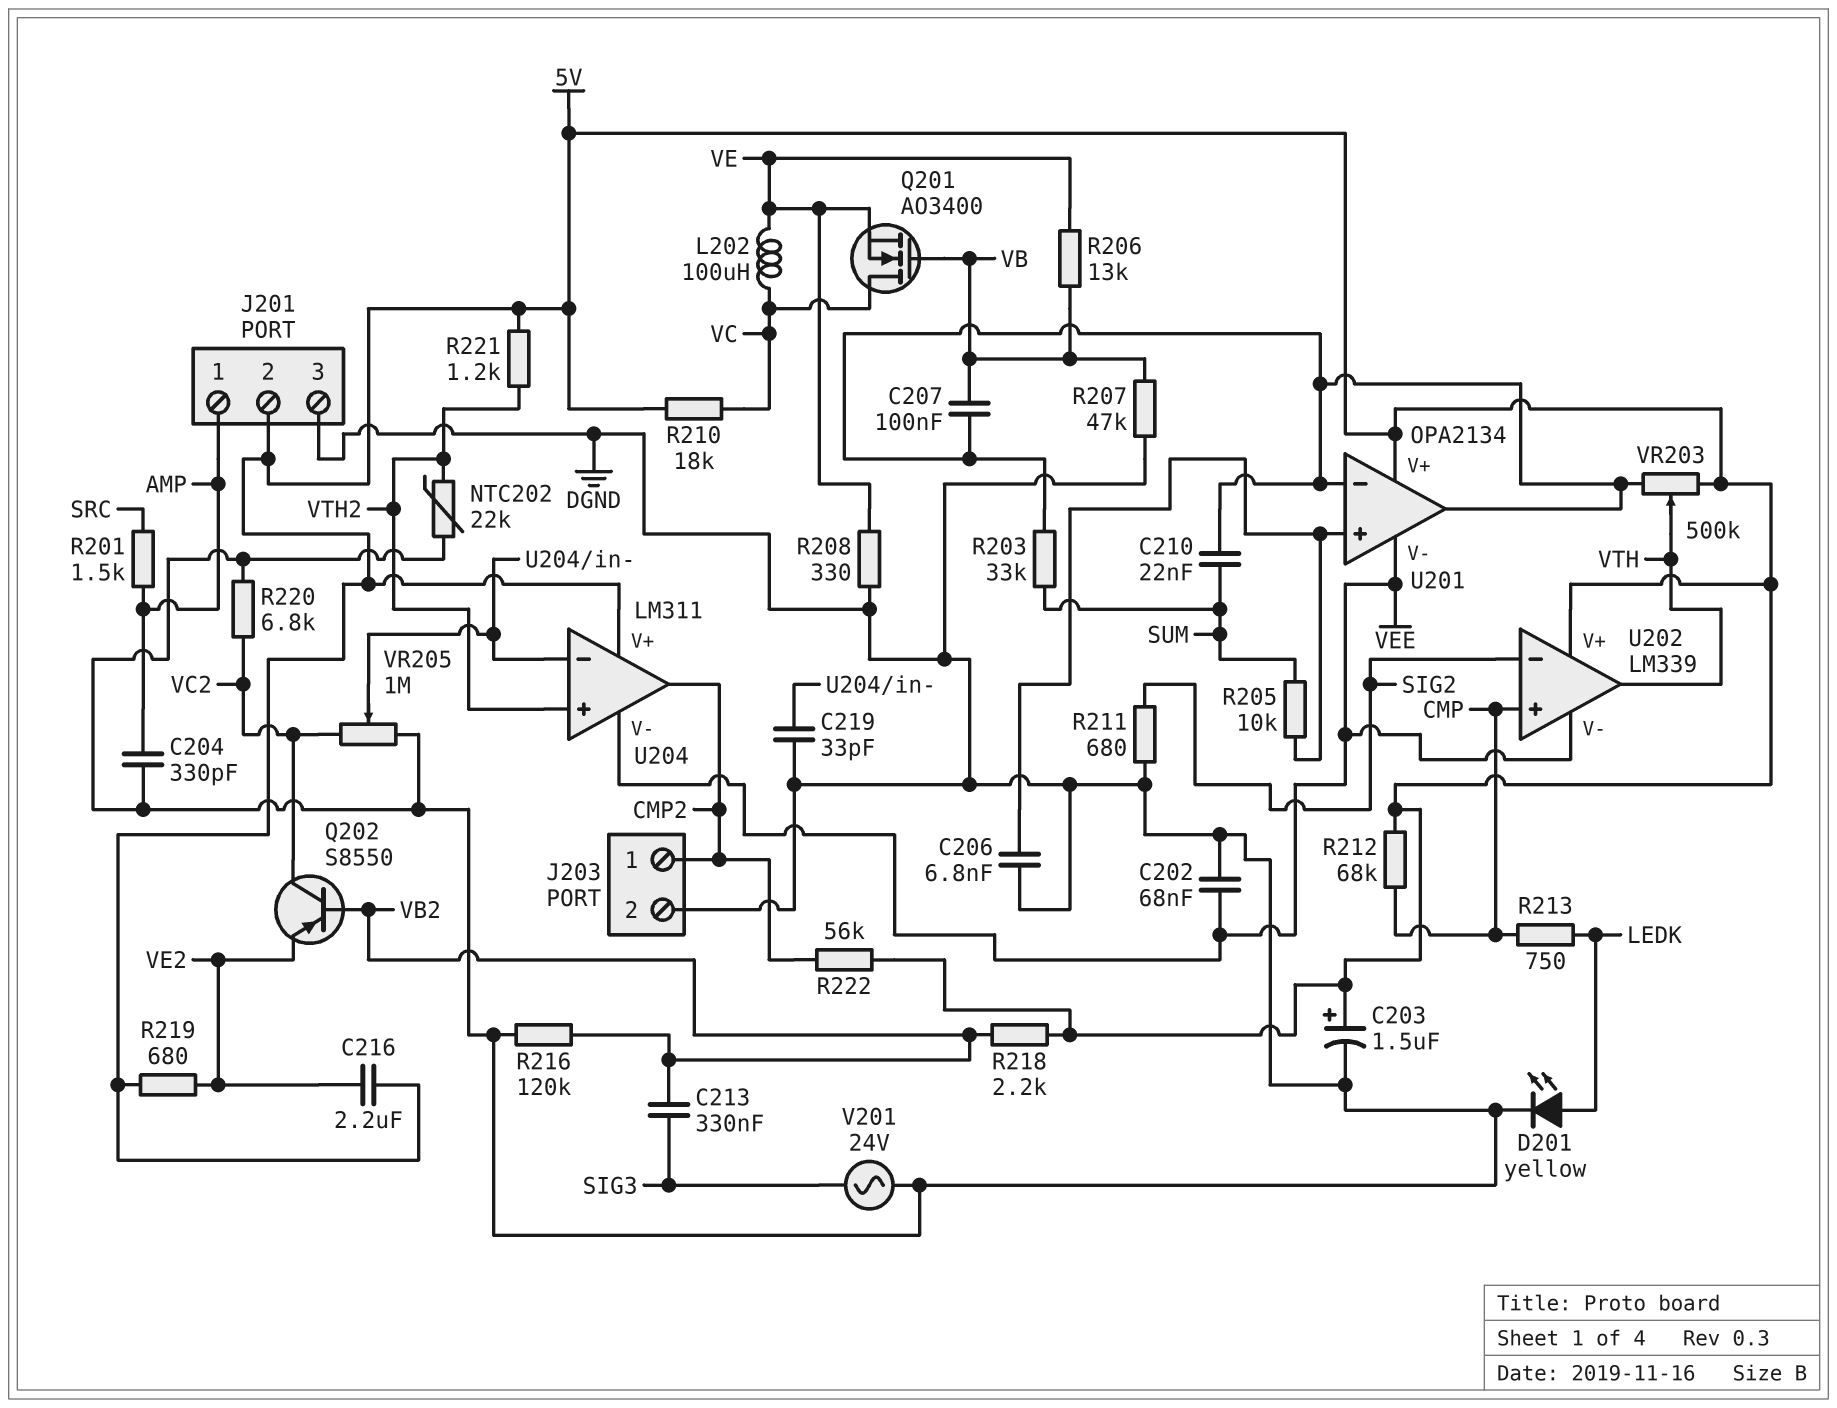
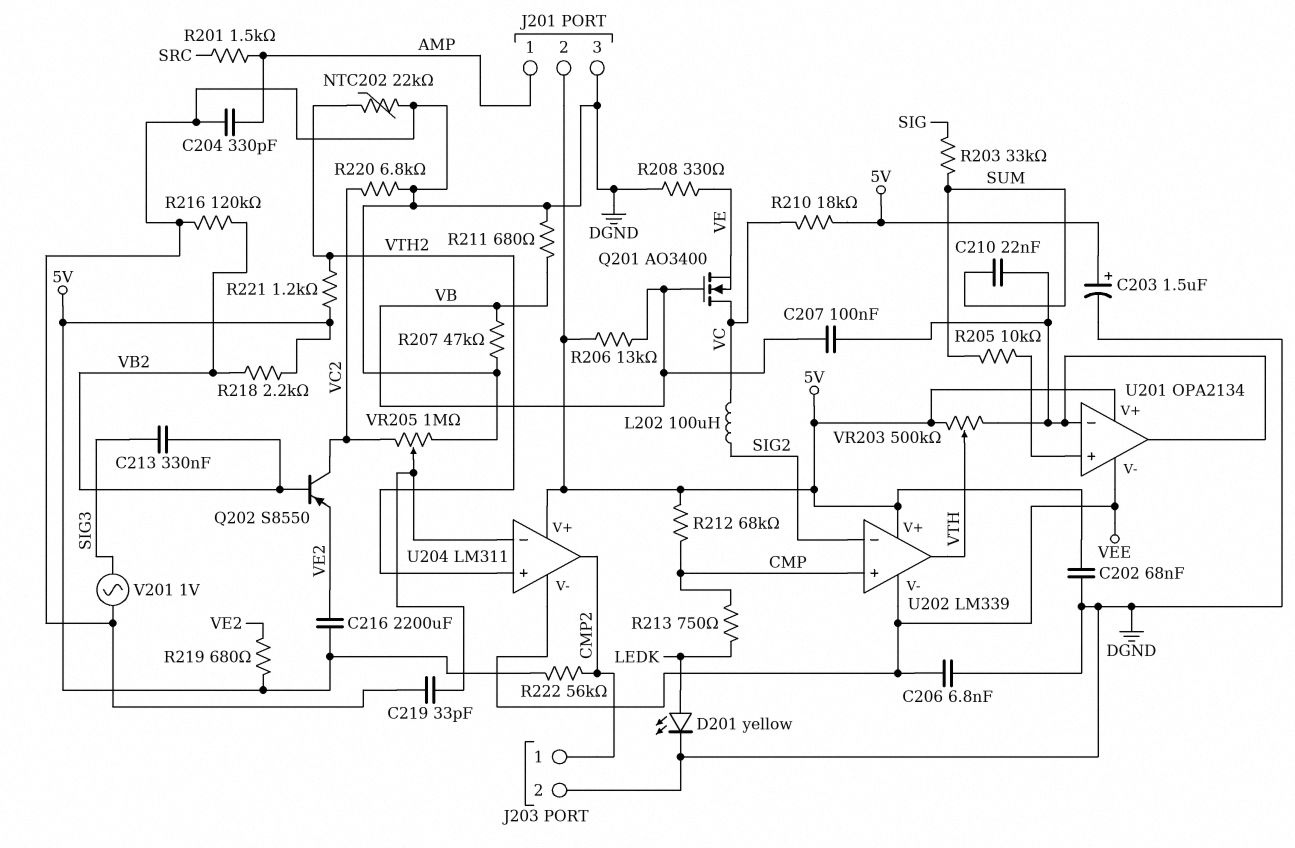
C202: 68nF (DGND, VEE) -> 68nF (5V, DGND)
C206: 6.8nF (DGND, U201/in+) -> 6.8nF (DGND, VEE)
C216: 2.2uF (5V, VE2) -> 2200uF (5V, VE2)
L202: 100uH (VC, VE) -> 100uH (SIG2, VC)
R203: 33k (SUM, U201/in-) -> 33k (SIG, SUM)
R206: 13k (VB, VE) -> 13k (5V, VB)
R211: 680 (DGND, SIG2) -> 680 (DGND, VB)
V201: AC 24V (DGND, SIG3) -> AC 1V (DGND, SIG3)

